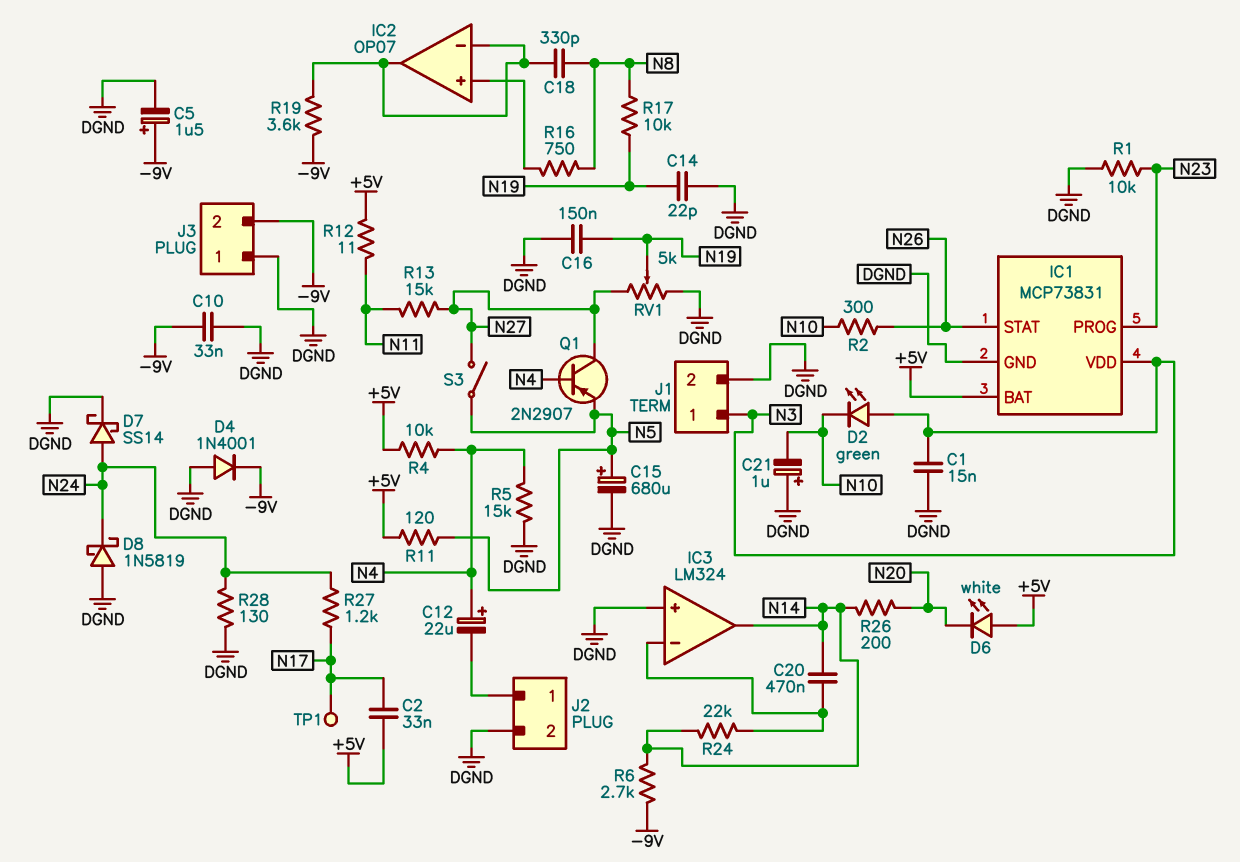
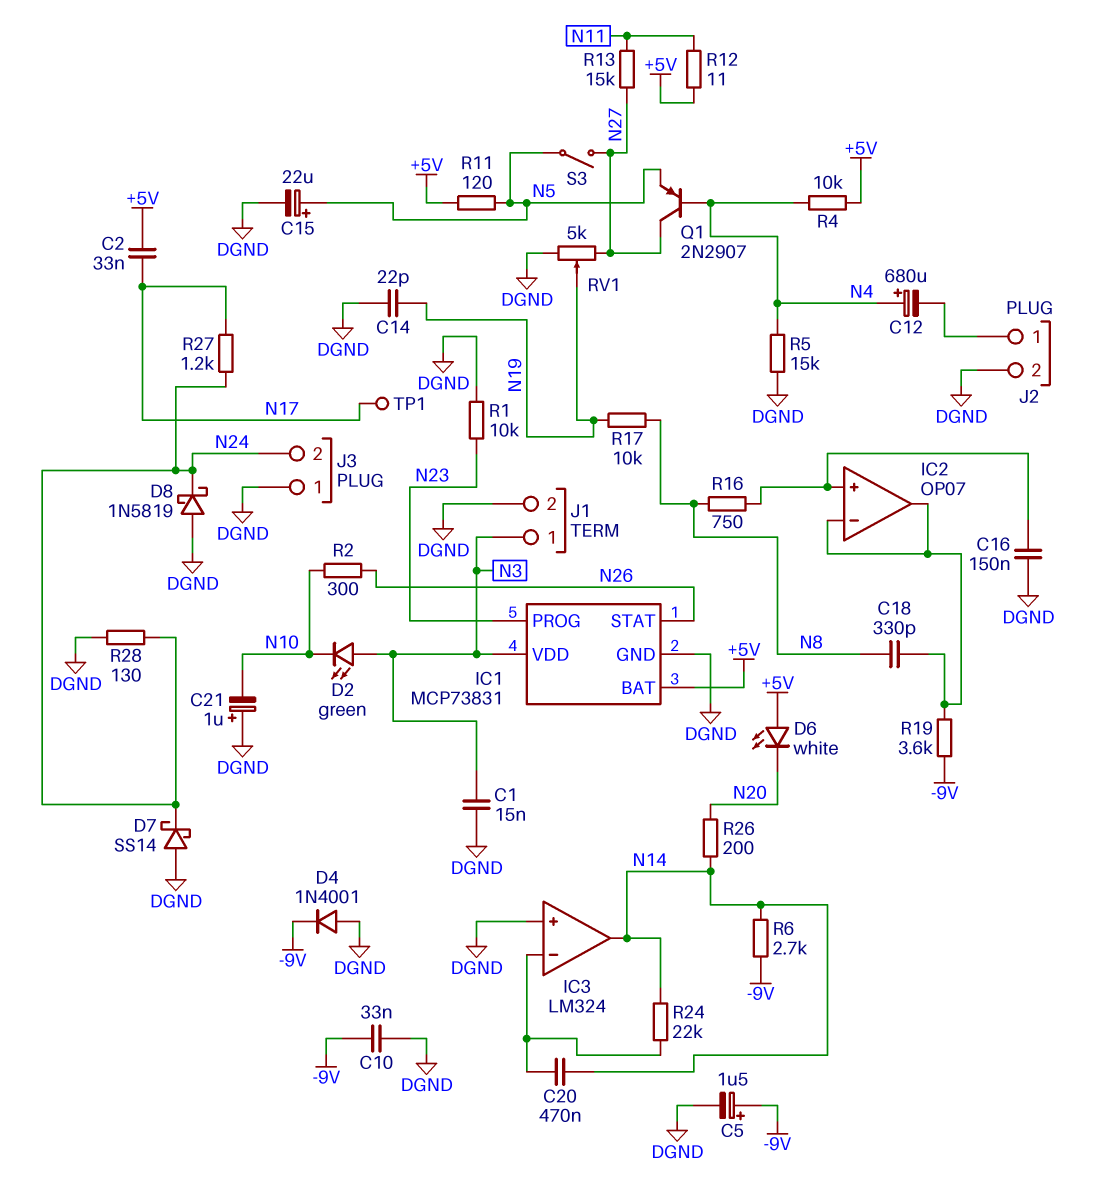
C12: 22uF (plus N4, minus J2/1) -> 680uF (plus N4, minus J2/1)
C15: 680uF (plus N5, minus DGND) -> 22uF (plus N5, minus DGND)
C16: 150nF (DGND, N19) -> 150nF (DGND, IC2/in+)
D7: schottky SS14 (A N24, K DGND) -> schottky SS14 (A DGND, K N24)
J3 pin 2: -9V -> N24

